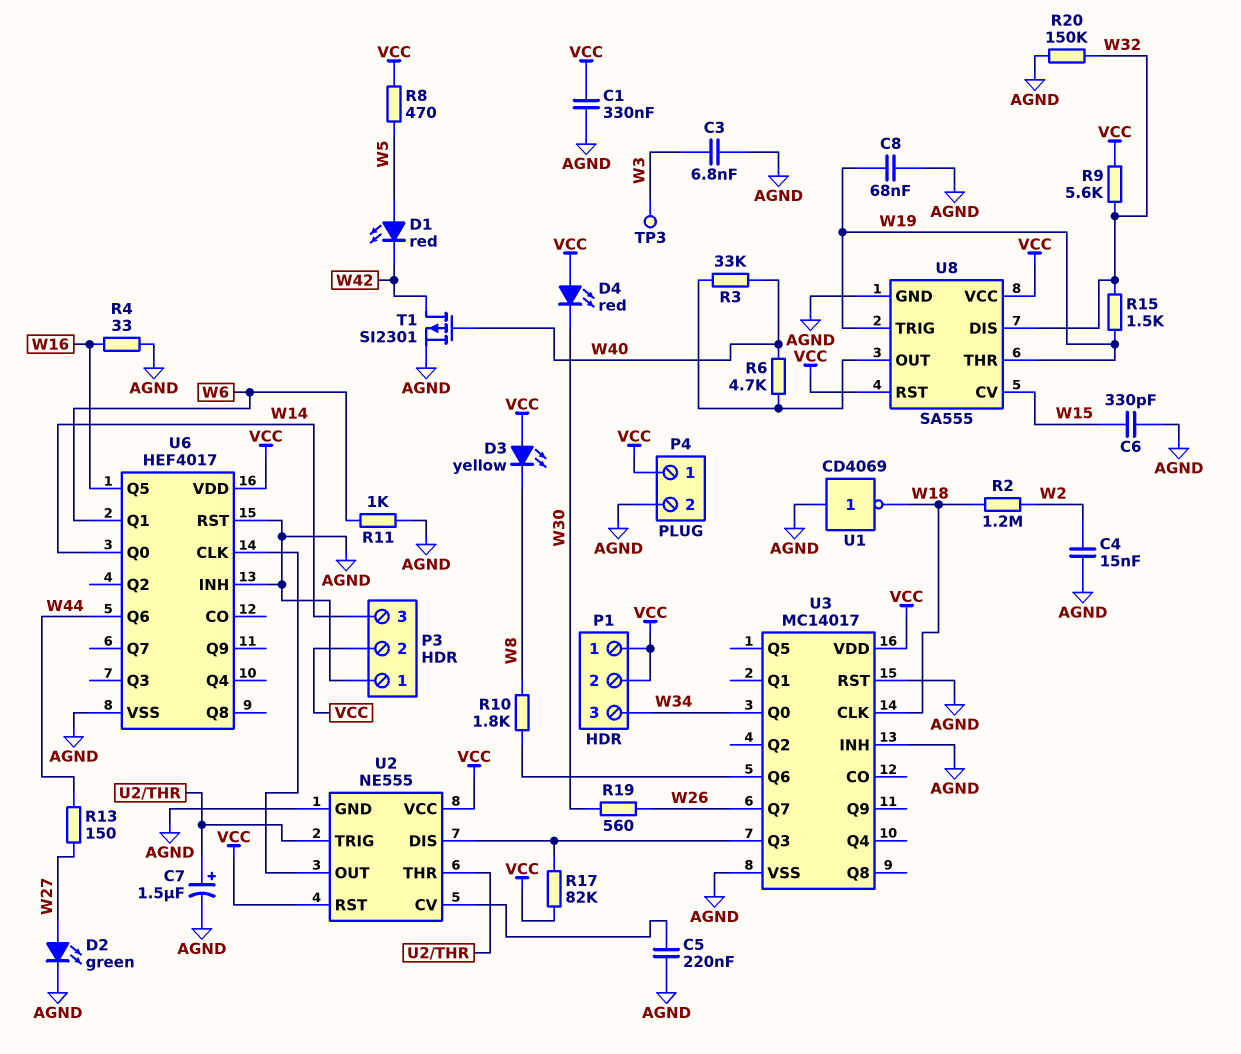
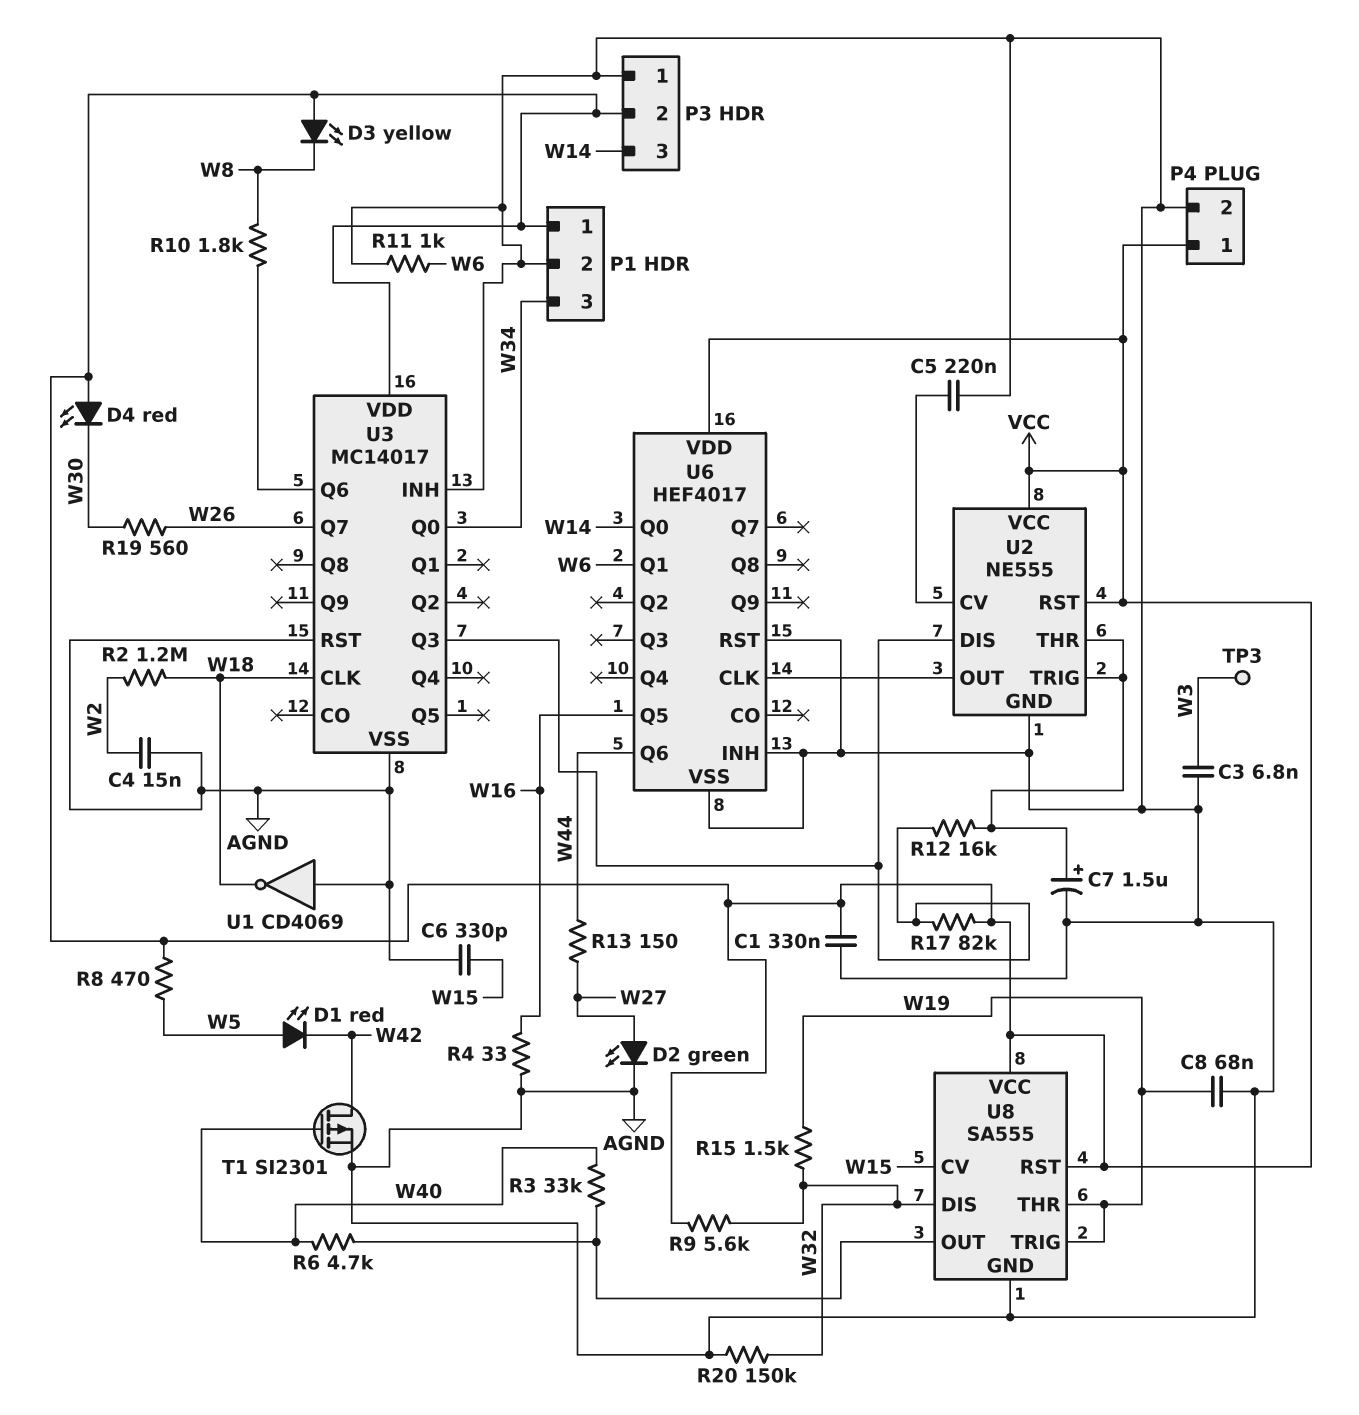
P1 pin 2: VCC -> AGND
R12: none -> 16k (U2/DIS, U2/THR)

